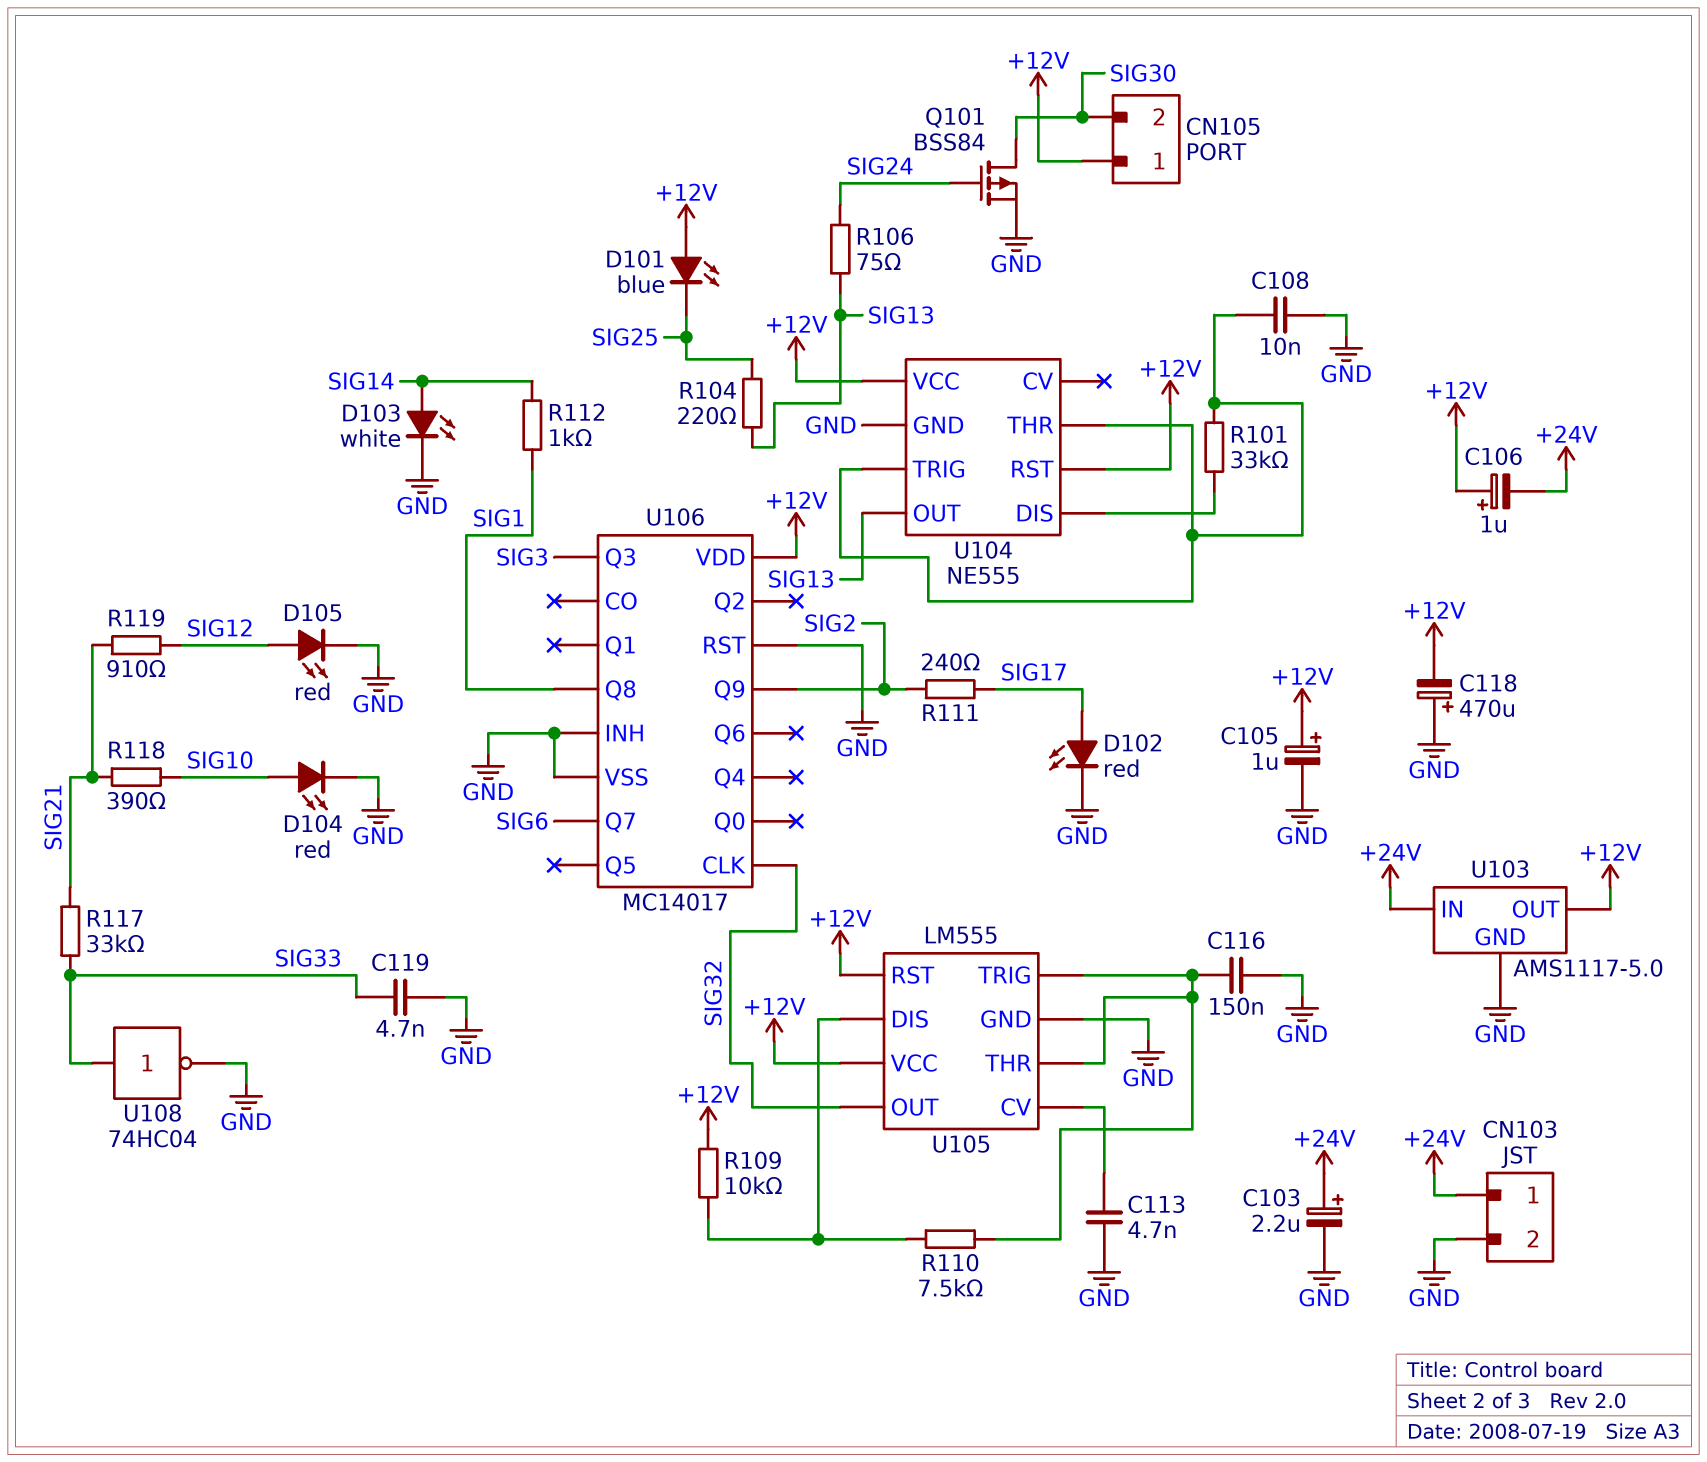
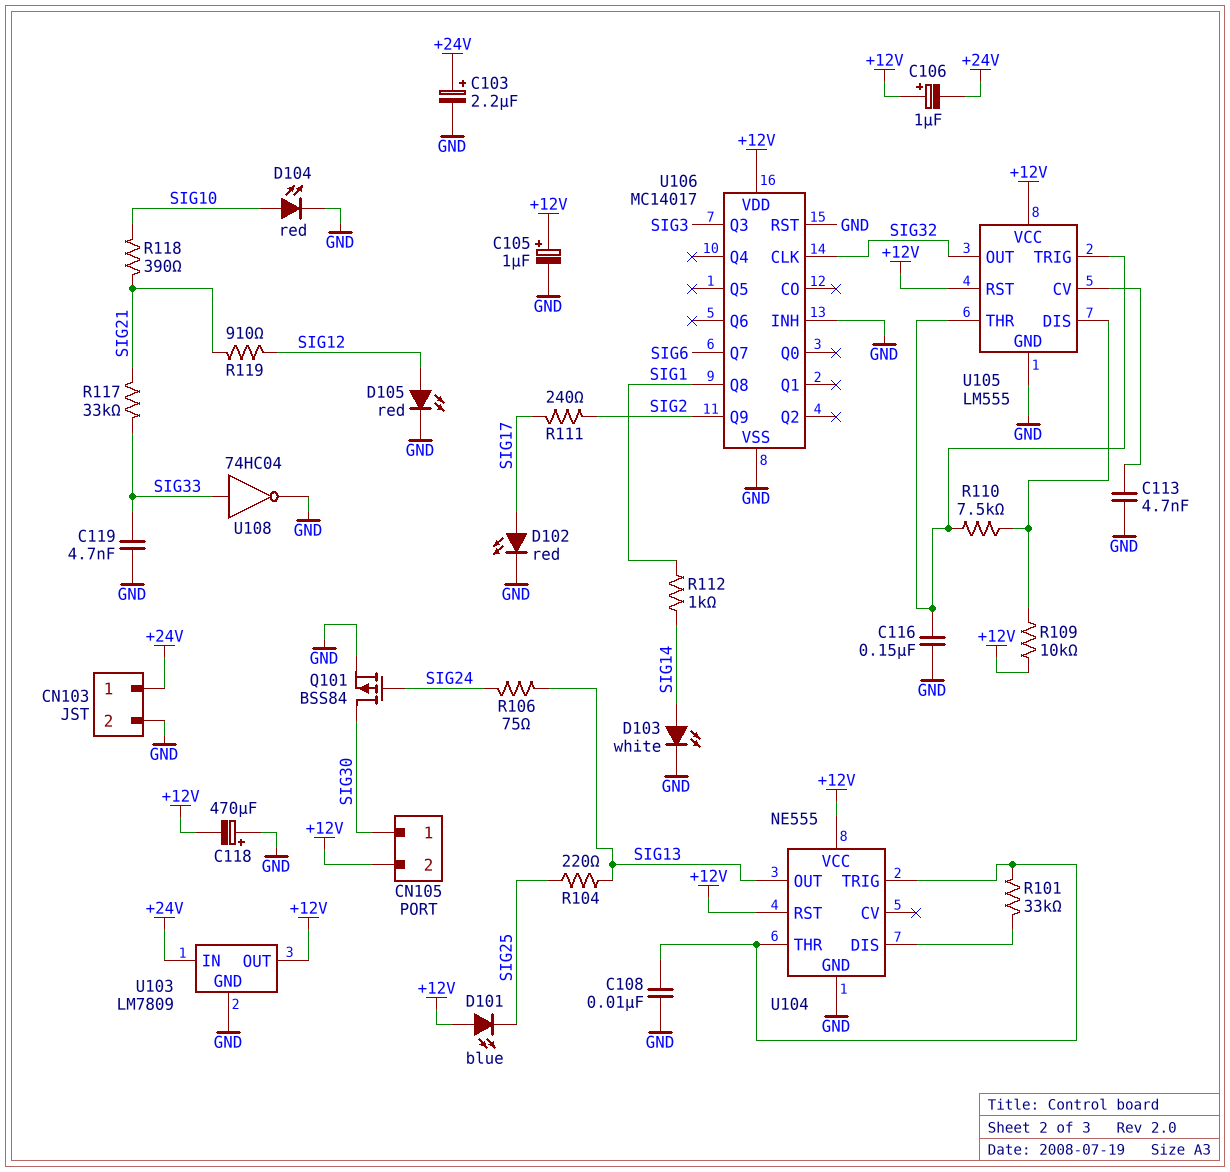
CN105 pin 1: +12V -> SIG30
CN105 pin 2: SIG30 -> +12V
U103: AMS1117-5.0 -> LM7809

